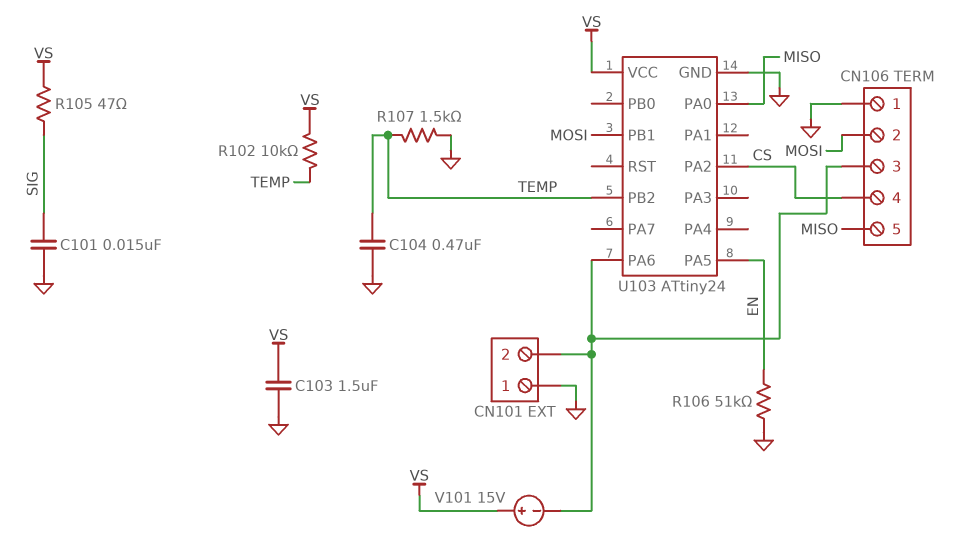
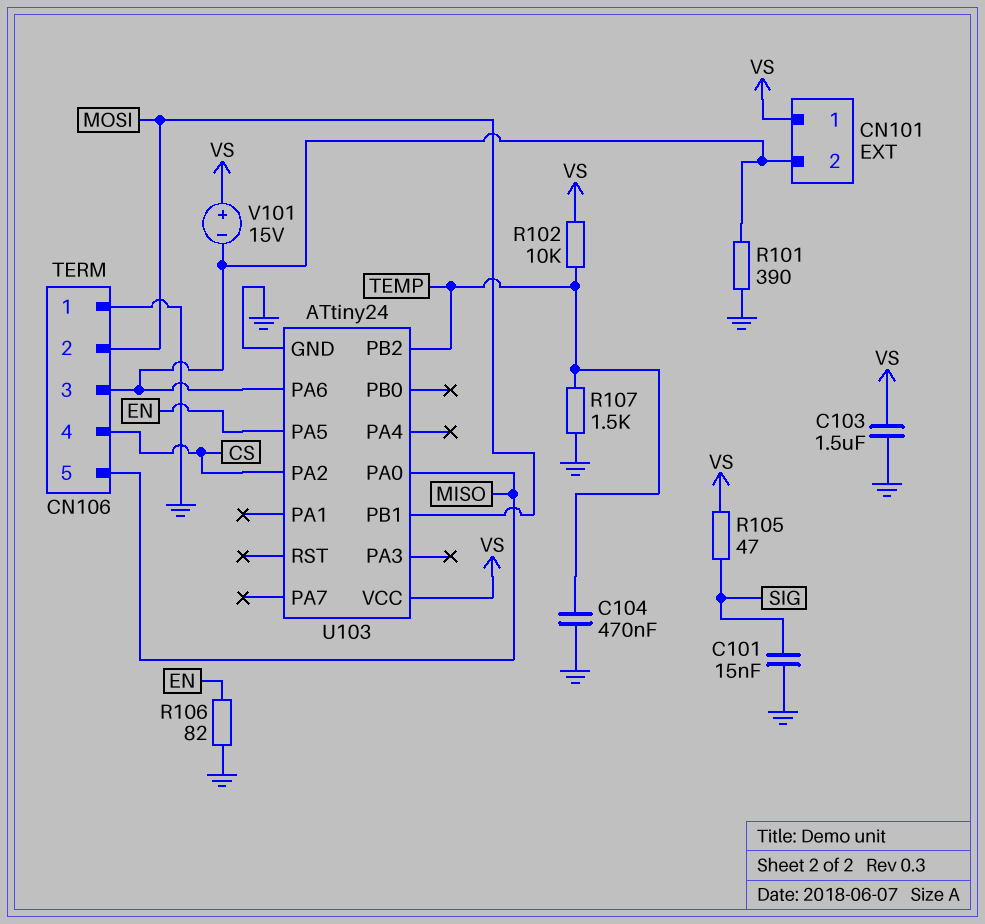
CN101 pin 1: GND -> VS
R101: none -> 390 (CN101/2, GND)
R106: 51k (EN, GND) -> 82 (EN, GND)

